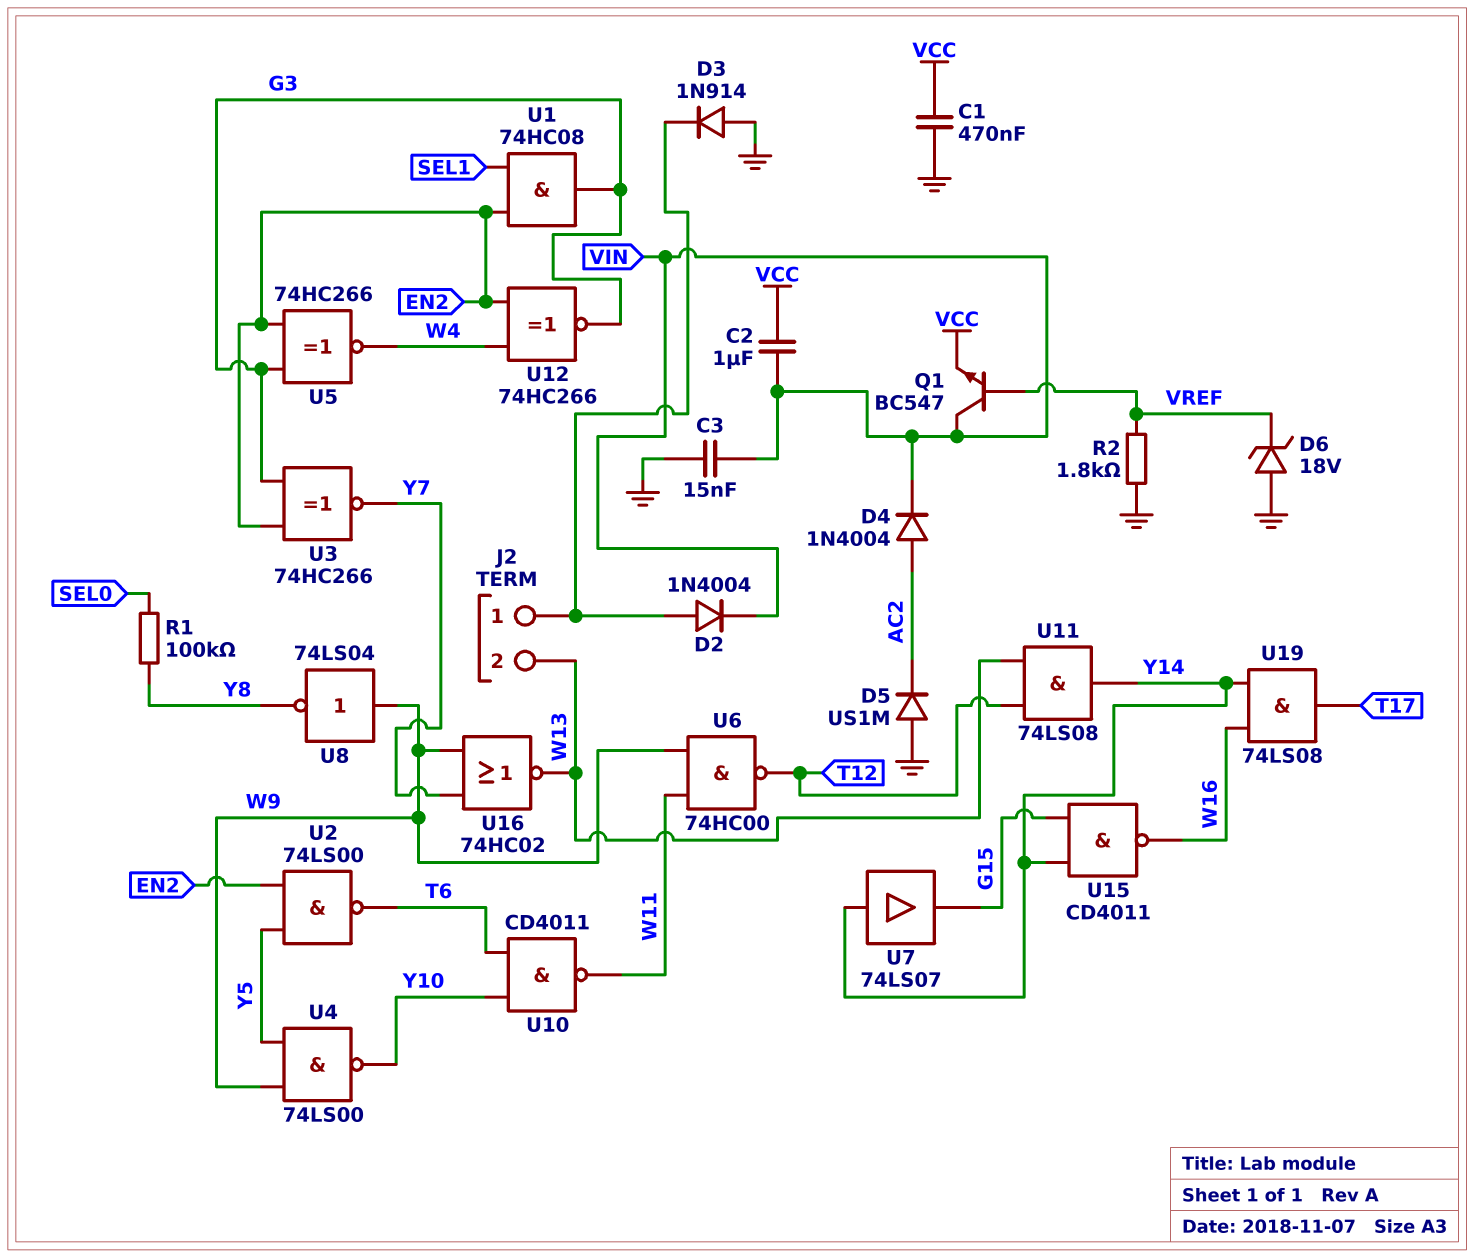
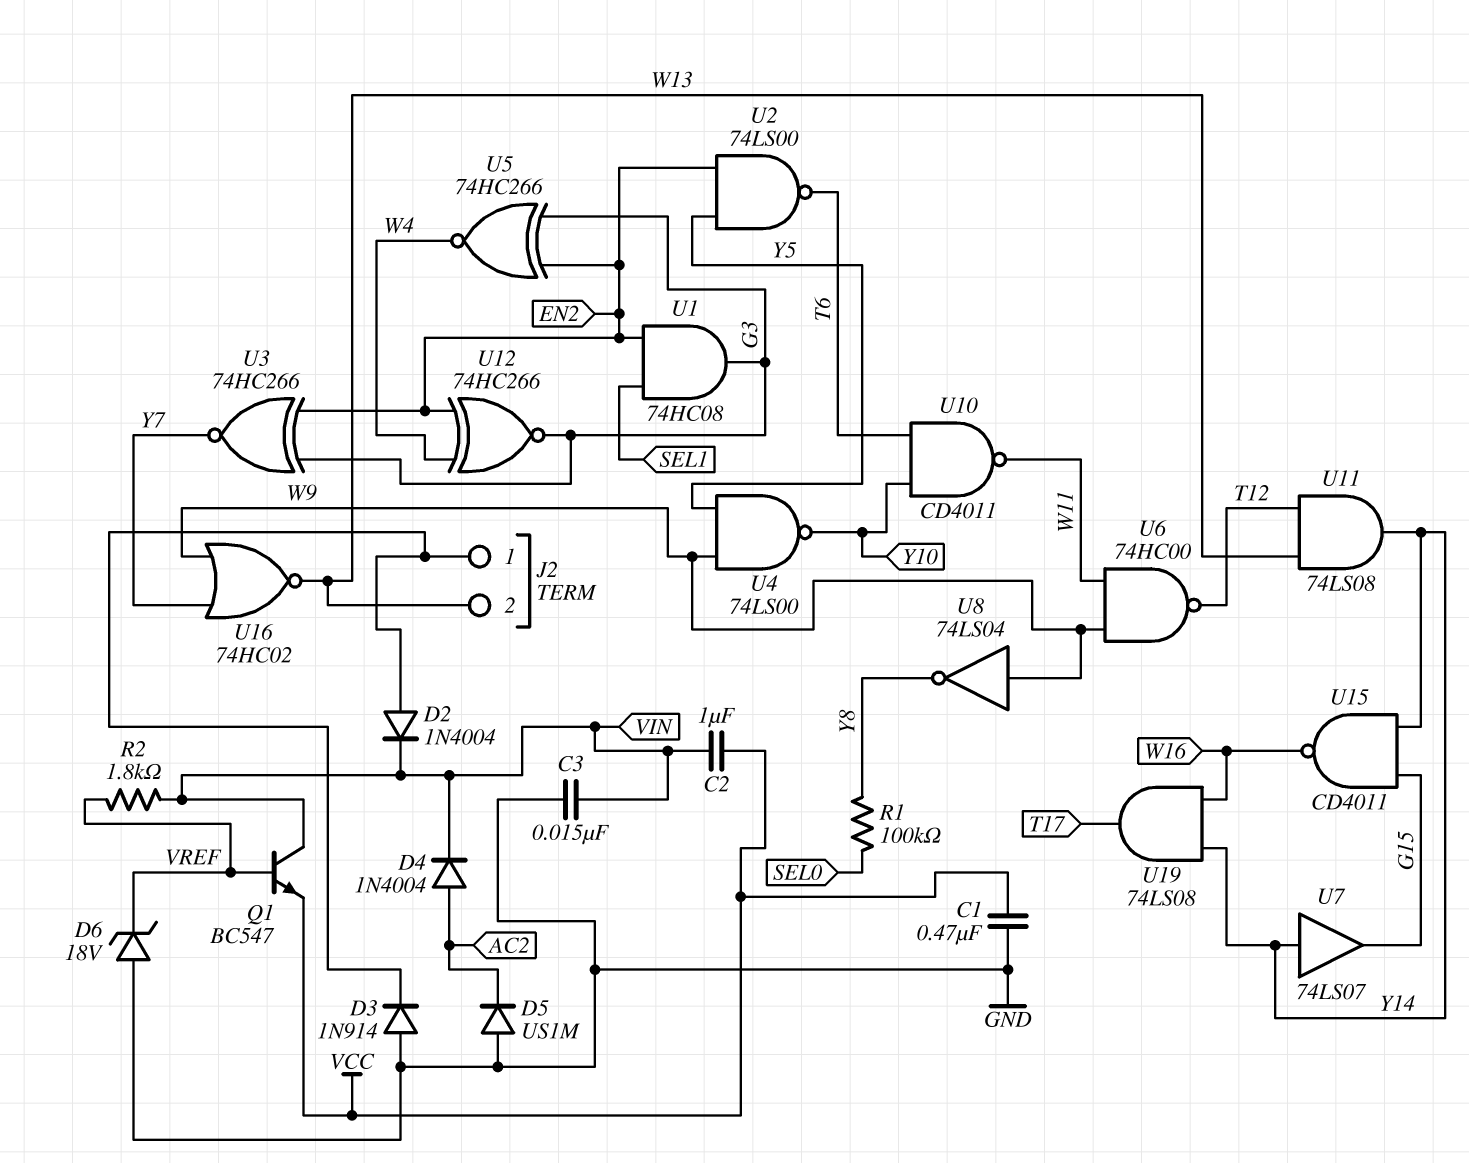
R2: 1.8k (GND, VREF) -> 1.8k (VIN, VREF)

